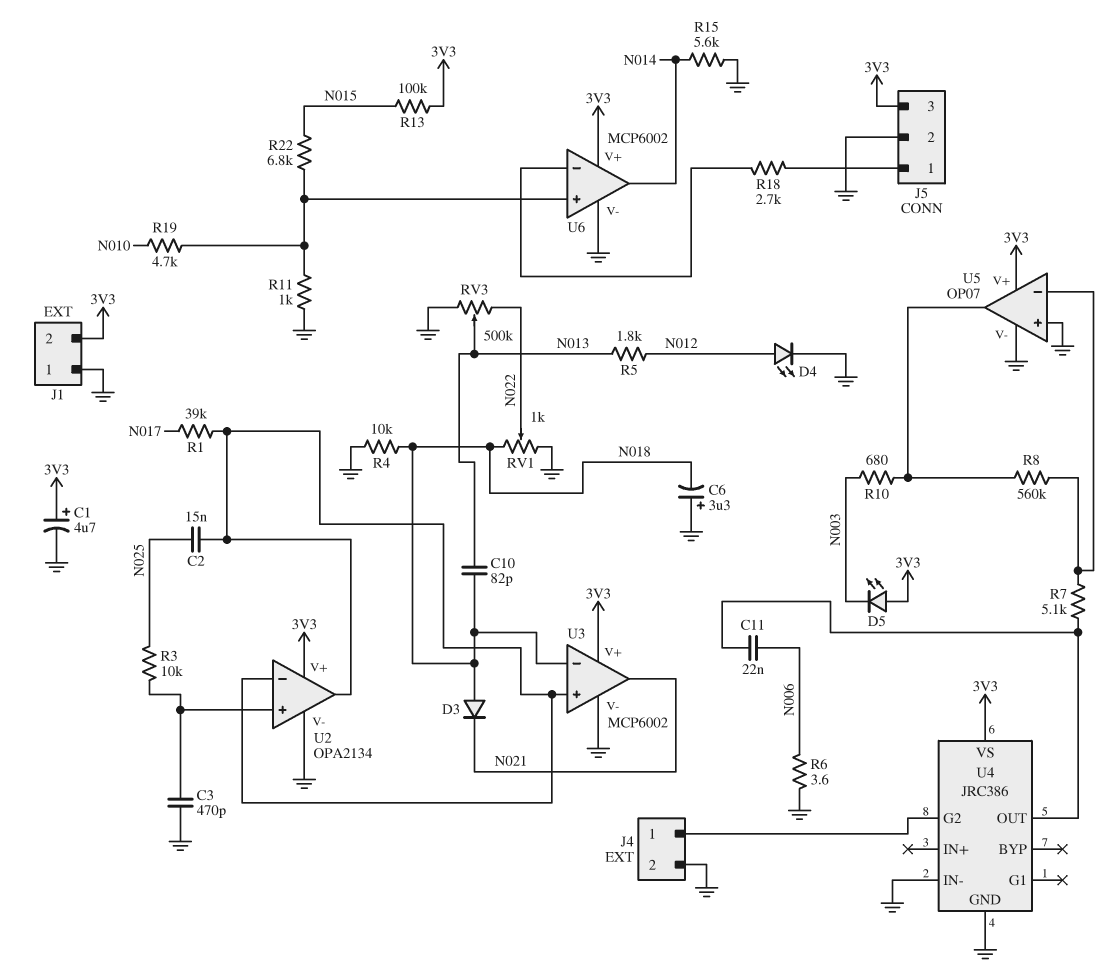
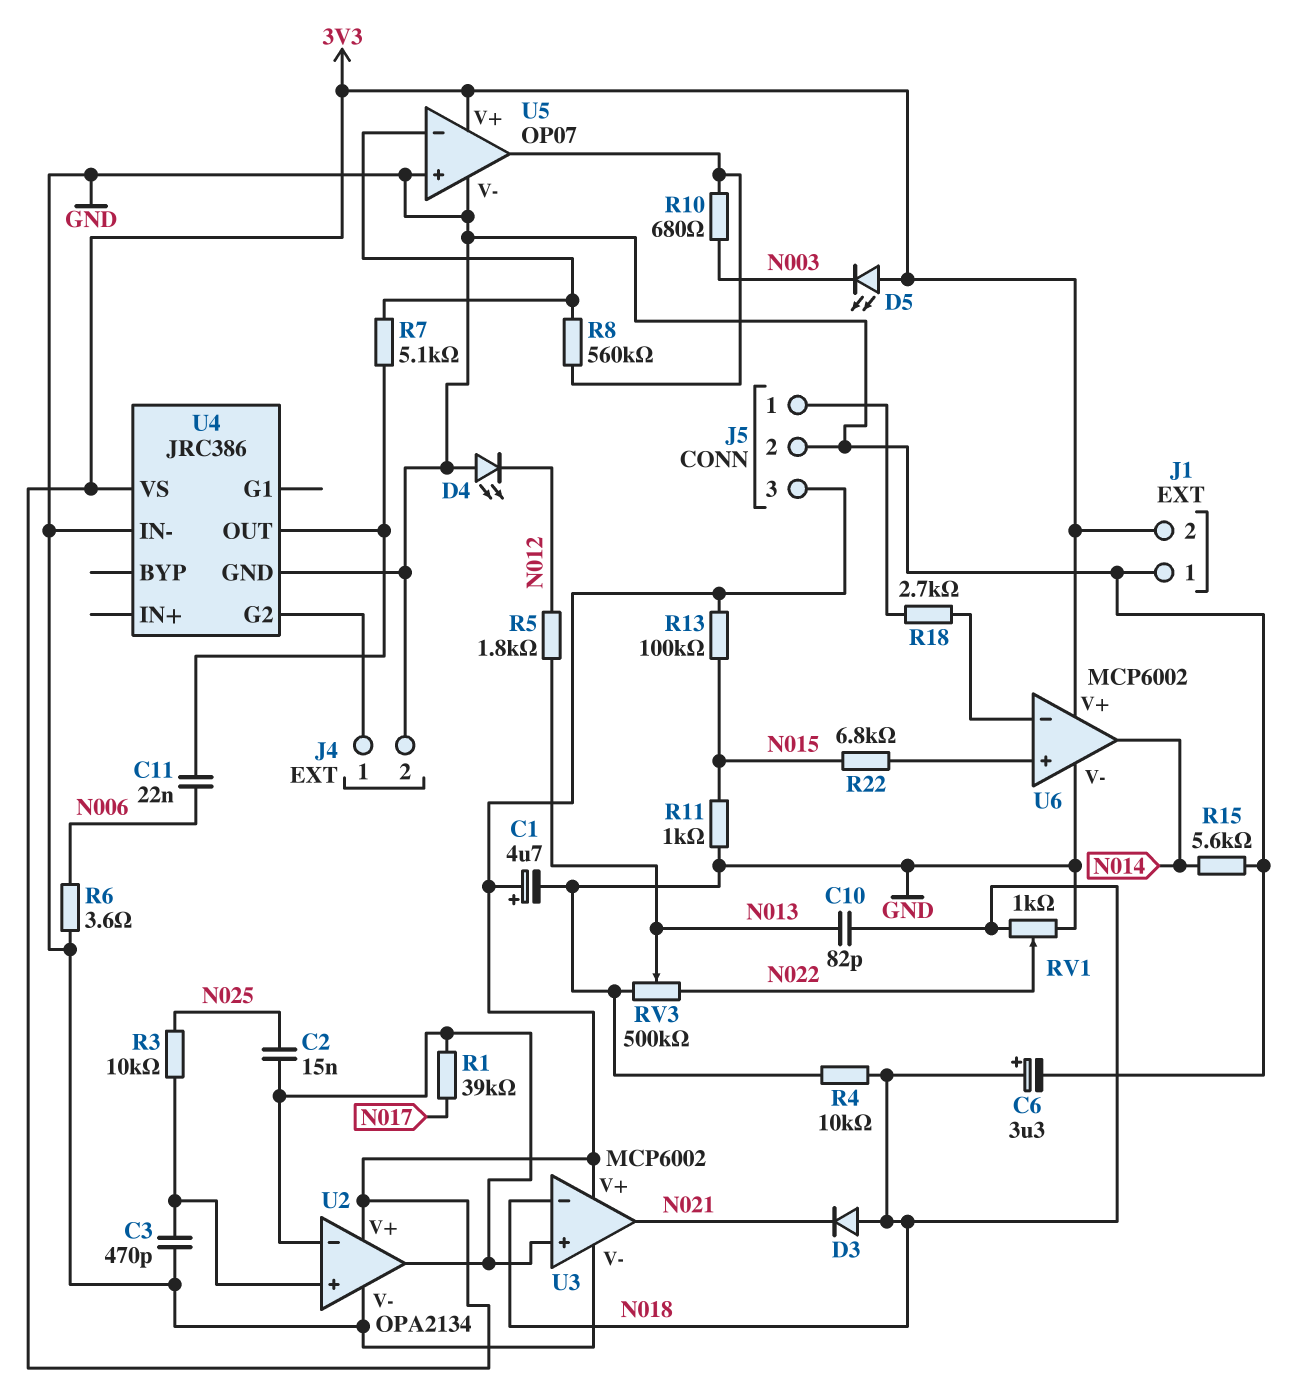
C6: 3.3uF (plus GND, minus N018) -> 3.3uF (plus N018, minus GND)
D4: LED (A N012, K GND) -> LED (A GND, K N012)
R11: 1k (GND, U6/in+) -> 1k (GND, N015)
R19: 4.7k (N010, U6/in+) -> none

